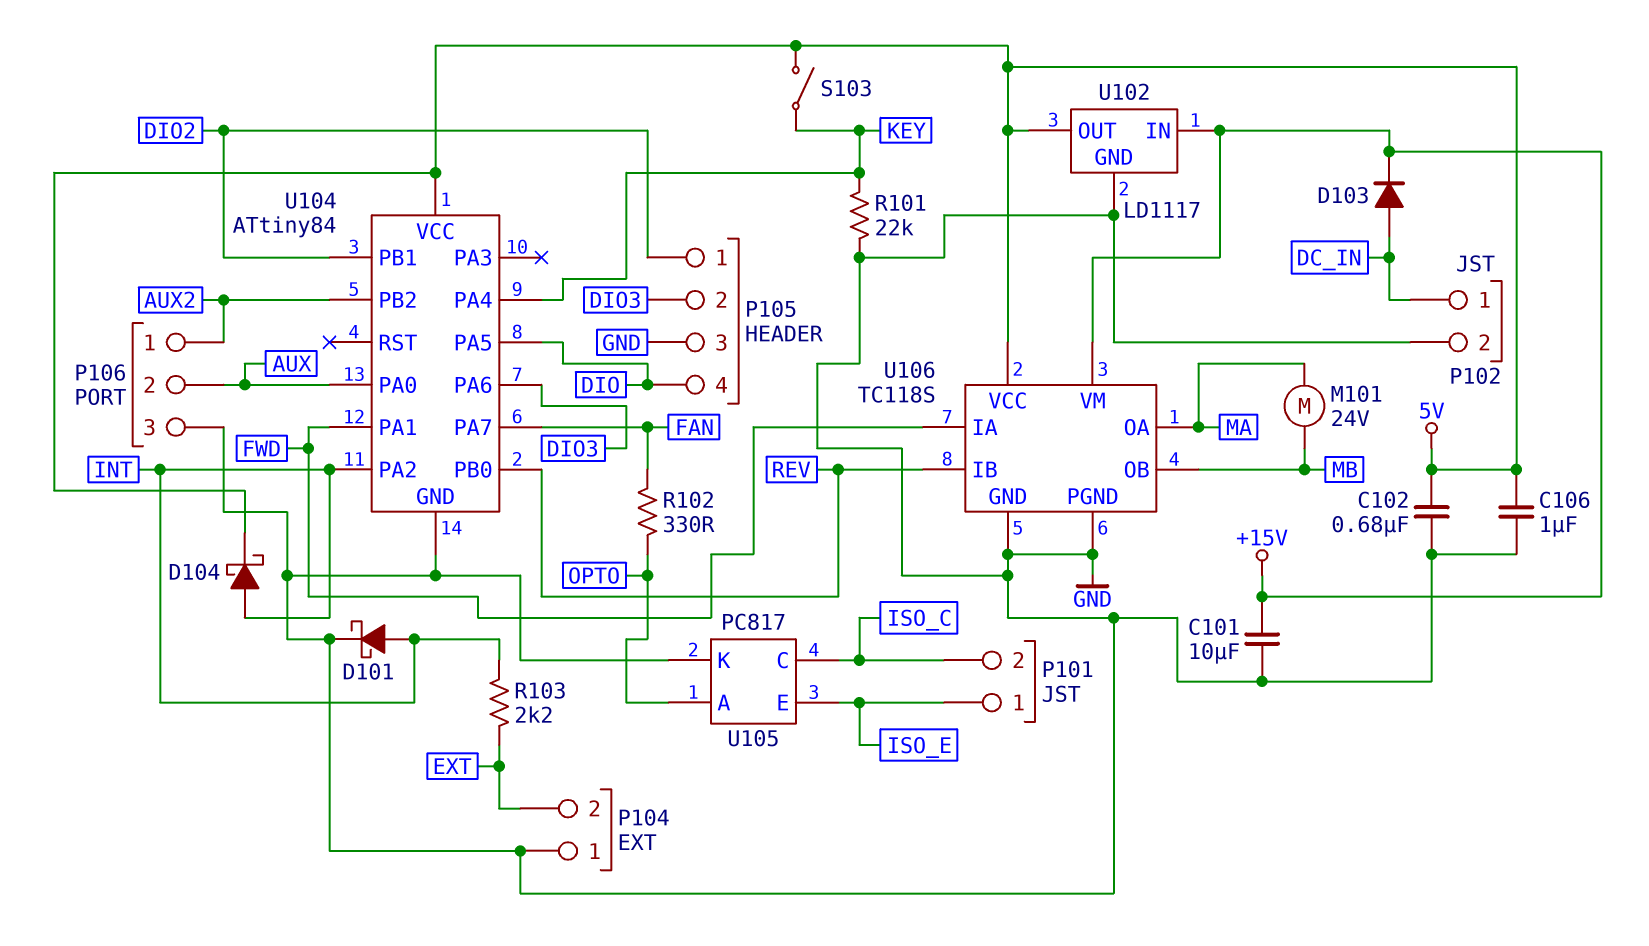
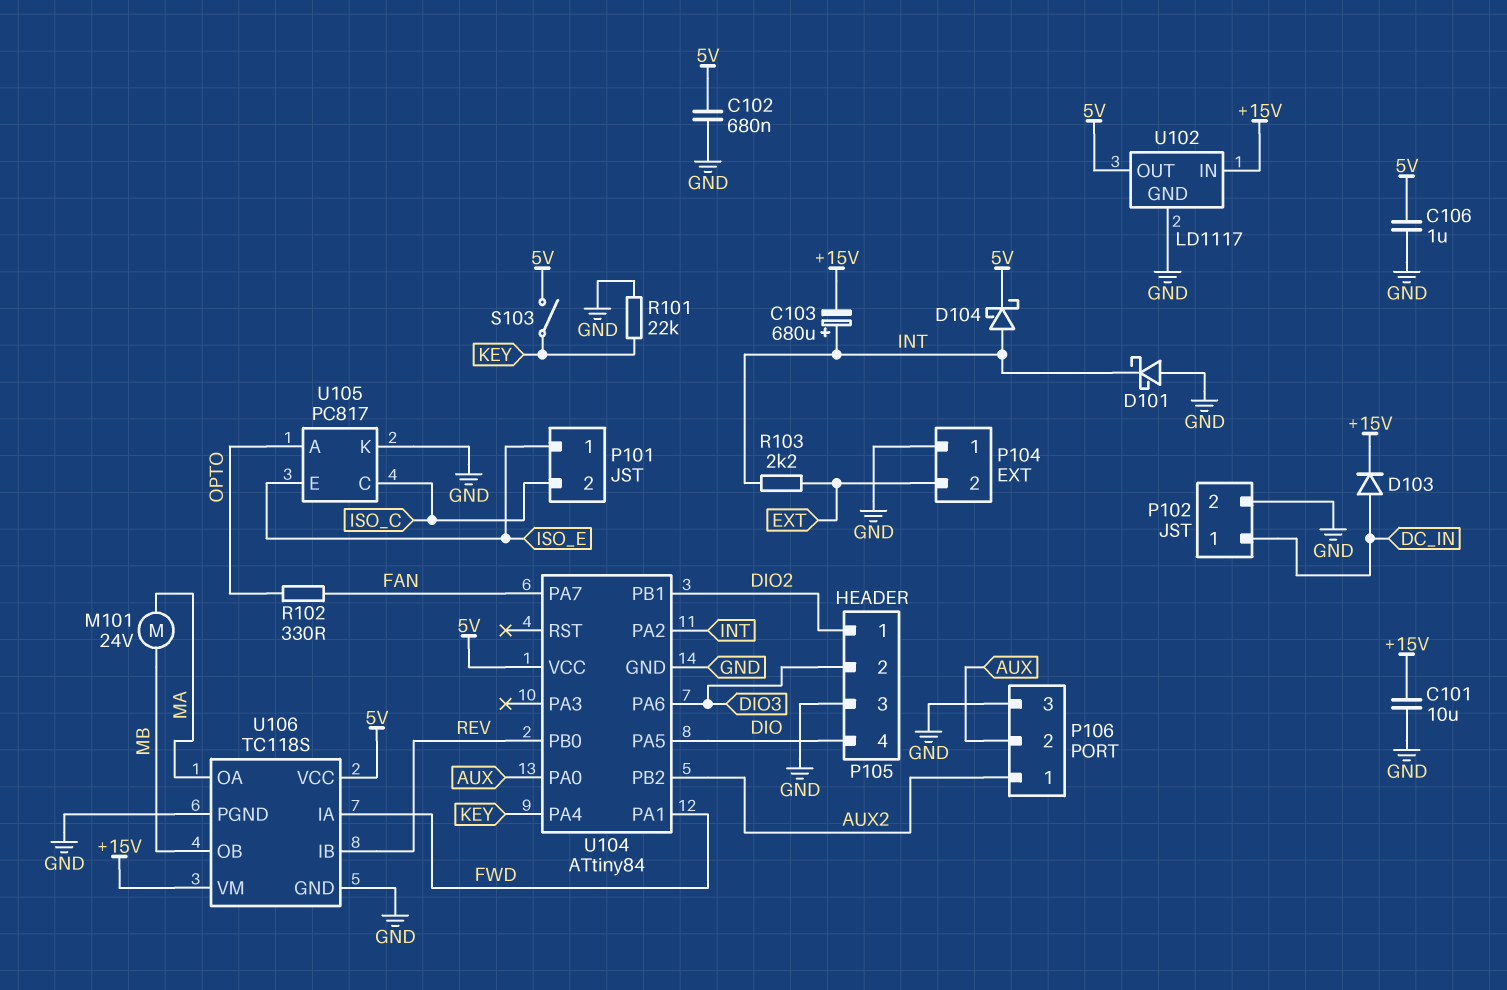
C103: none -> 680uF (plus INT, minus +15V)
D101: schottky (A INT, K GND) -> schottky (A GND, K INT)

